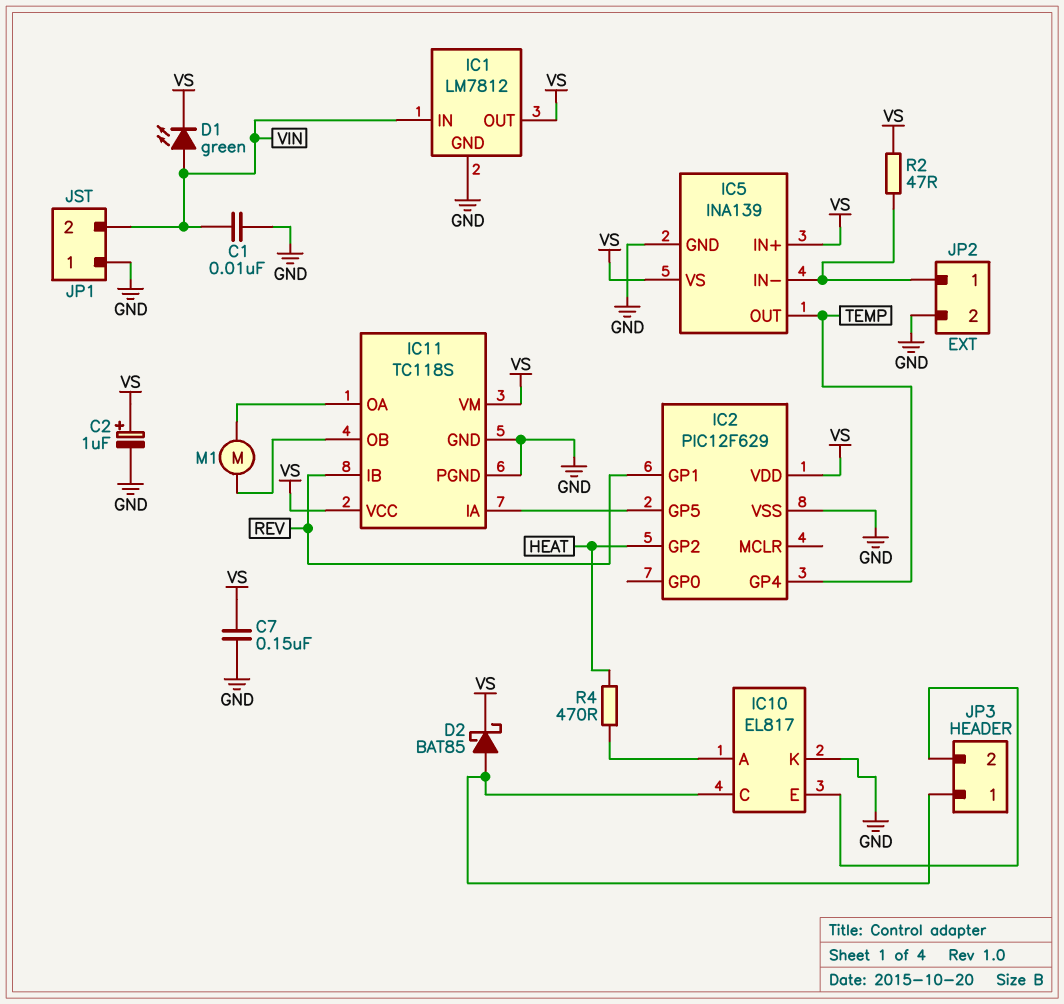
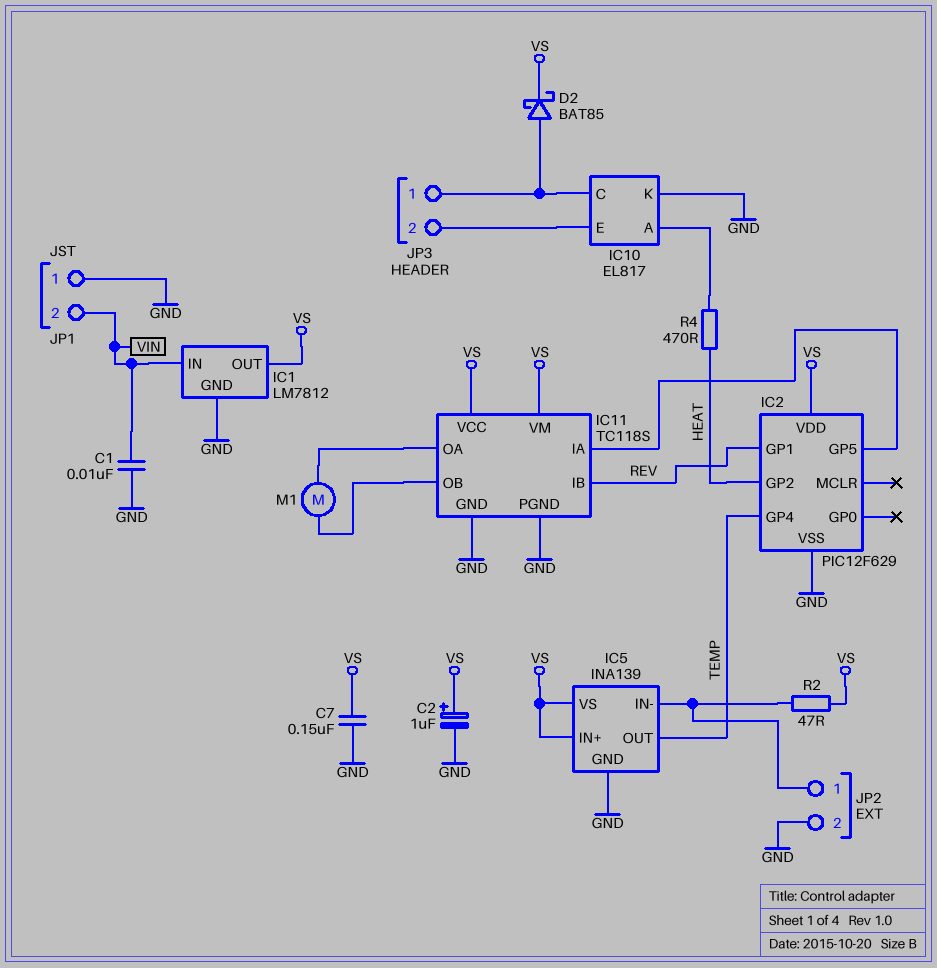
D1: LED green (A VIN, K VS) -> none

